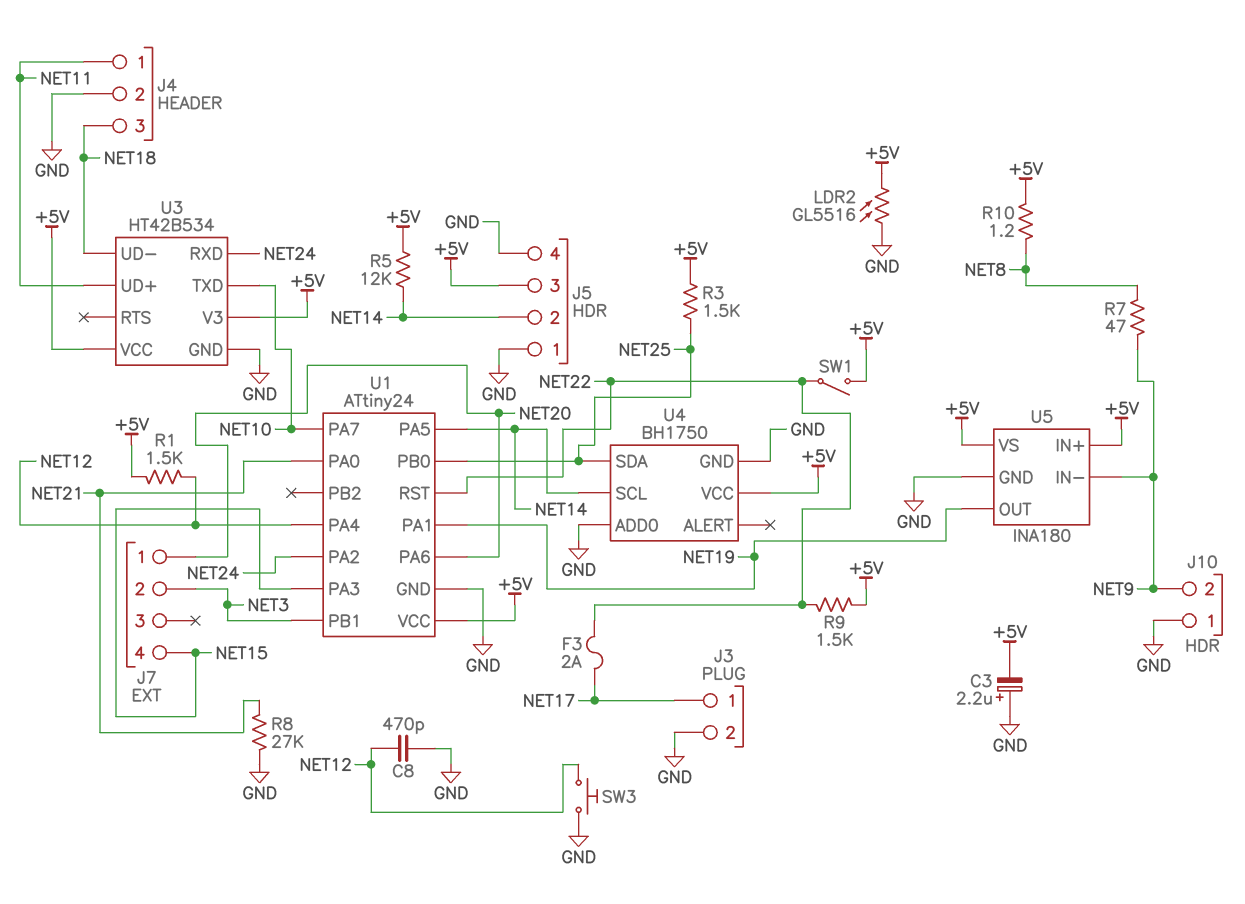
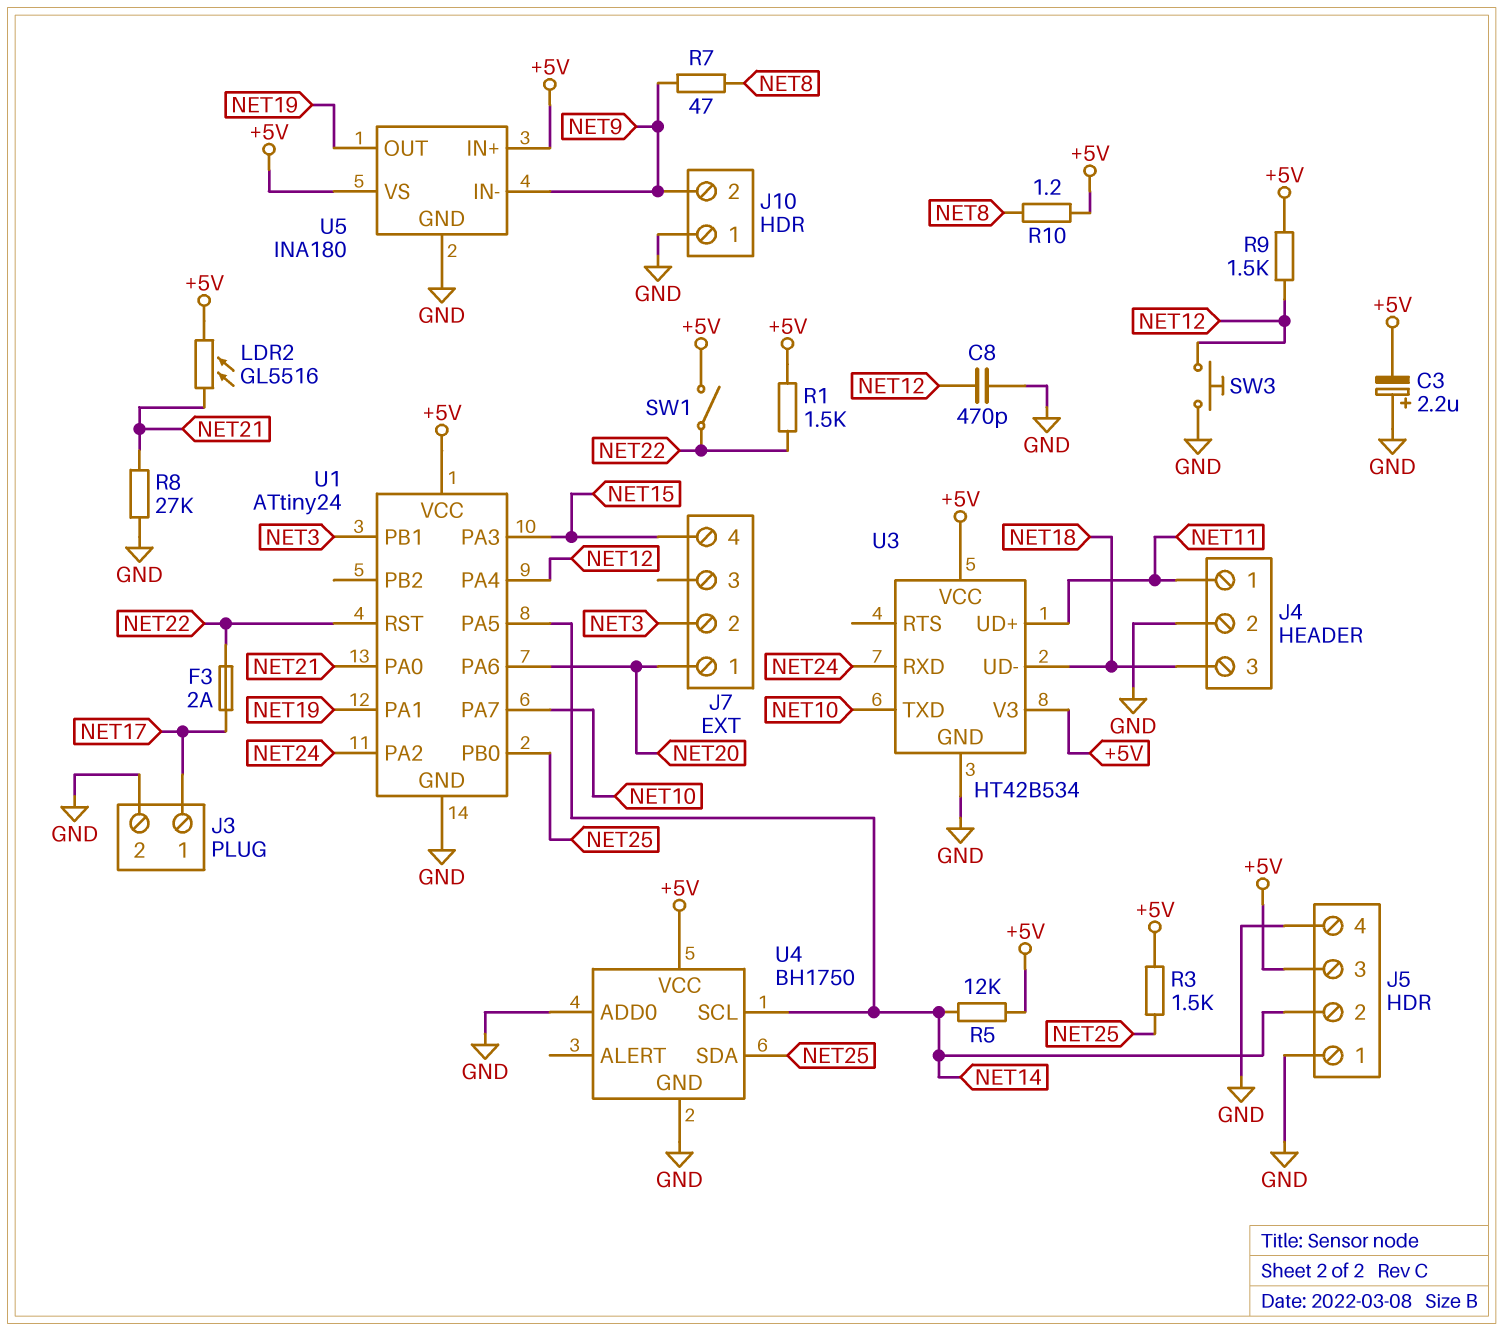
LDR2: GL5516 (+5V, GND) -> GL5516 (+5V, NET21)
R1: 1.5k (+5V, NET12) -> 1.5k (+5V, NET22)
R9: 1.5k (+5V, NET22) -> 1.5k (+5V, NET12)

